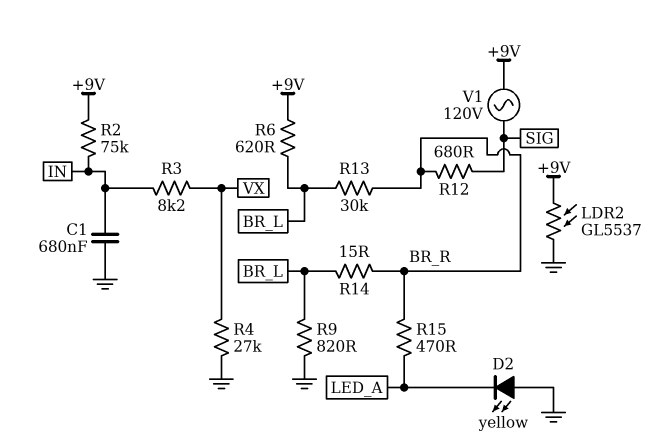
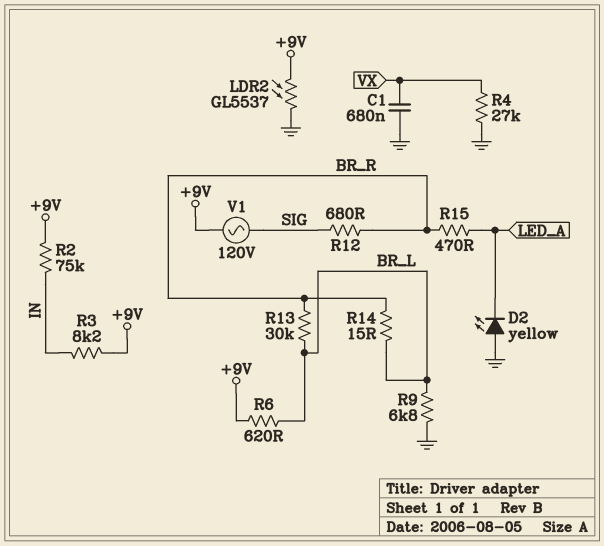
C1: 680nF (GND, IN) -> 680nF (GND, VX)
R3: 8.2k (IN, VX) -> 8.2k (+9V, IN)
R9: 820 (BR_L, GND) -> 6.8k (BR_L, GND)

